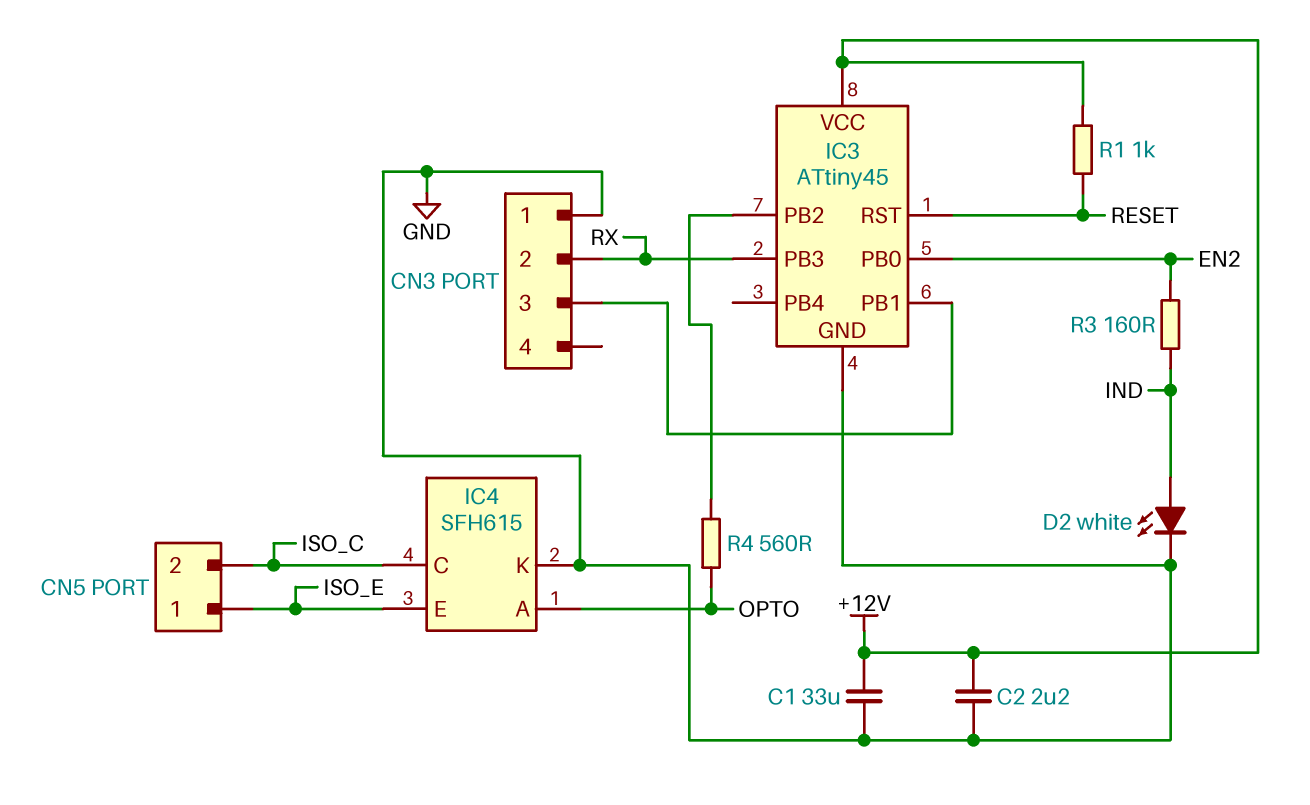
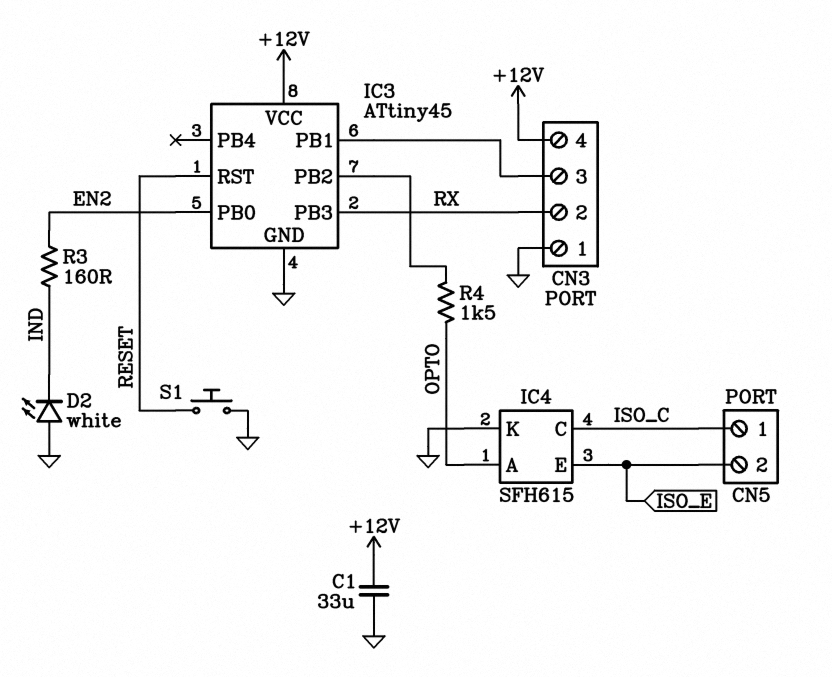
C2: 2.2uF (+12V, GND) -> none
CN3 pin 4: none -> +12V
CN5 pin 1: ISO_E -> ISO_C
CN5 pin 2: ISO_C -> ISO_E
D2: LED white (A IND, K GND) -> LED white (A GND, K IND)
R1: 1k (+12V, RESET) -> none
R4: 560 (IC3/PB2, OPTO) -> 1.5k (IC3/PB2, OPTO)
S1: none -> button (GND, RESET)

